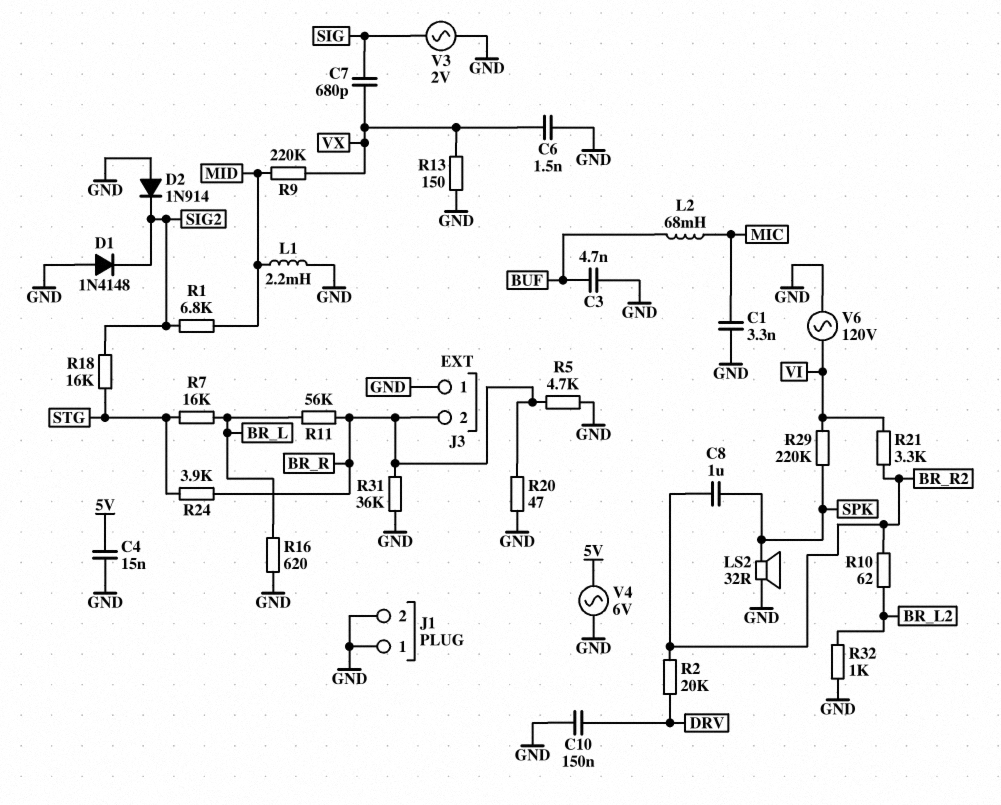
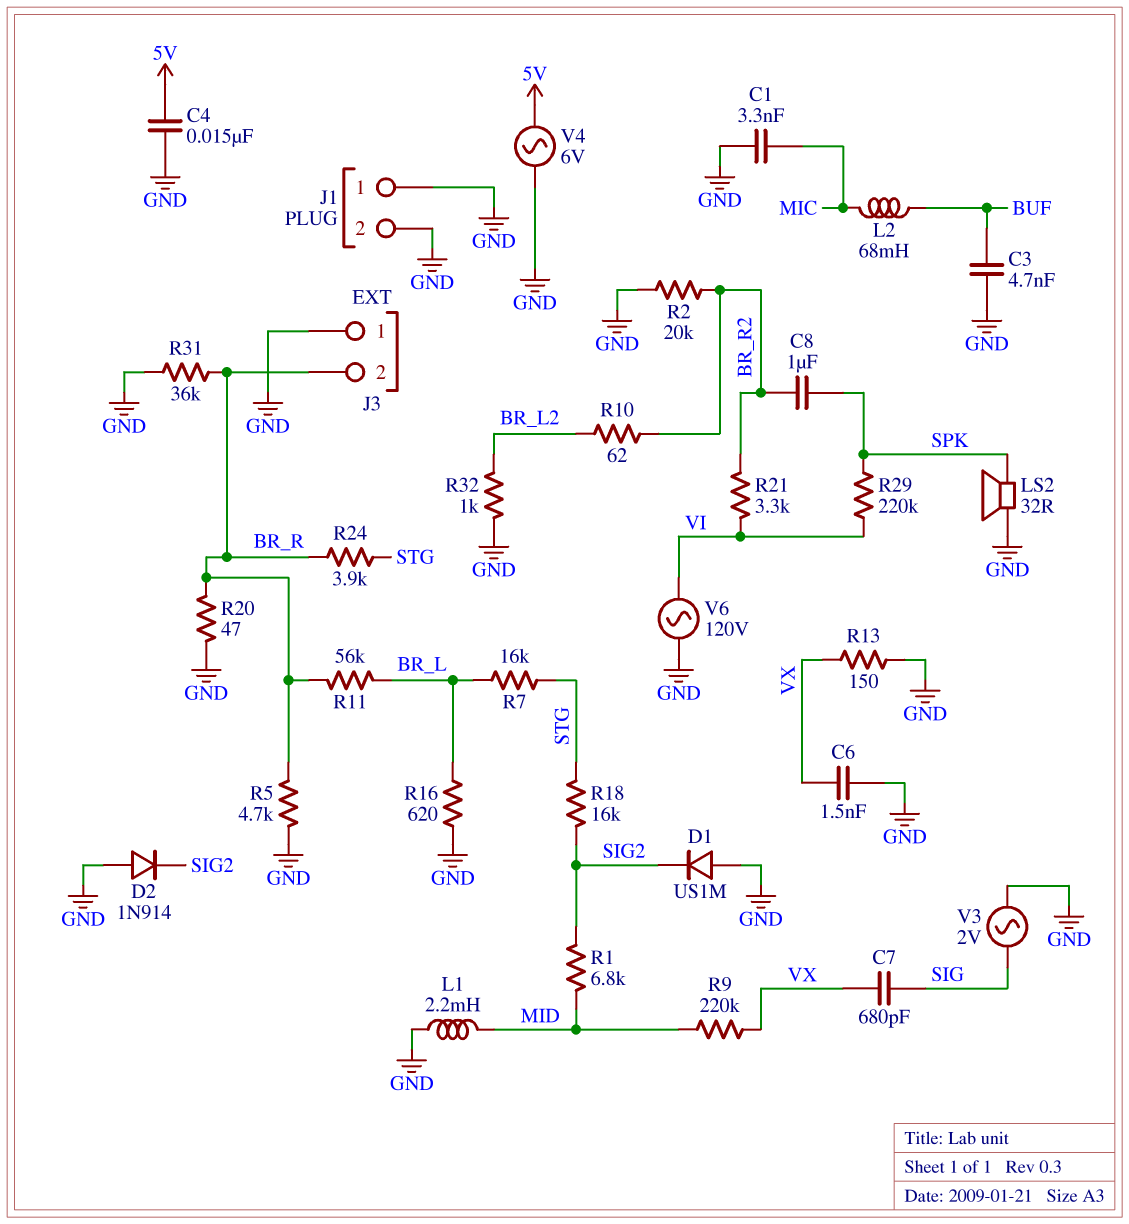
C10: 150nF (DRV, GND) -> none
D1: diode 1N4148 (A GND, K SIG2) -> diode US1M (A GND, K SIG2)
R2: 20k (BR_R2, DRV) -> 20k (BR_R2, GND)

